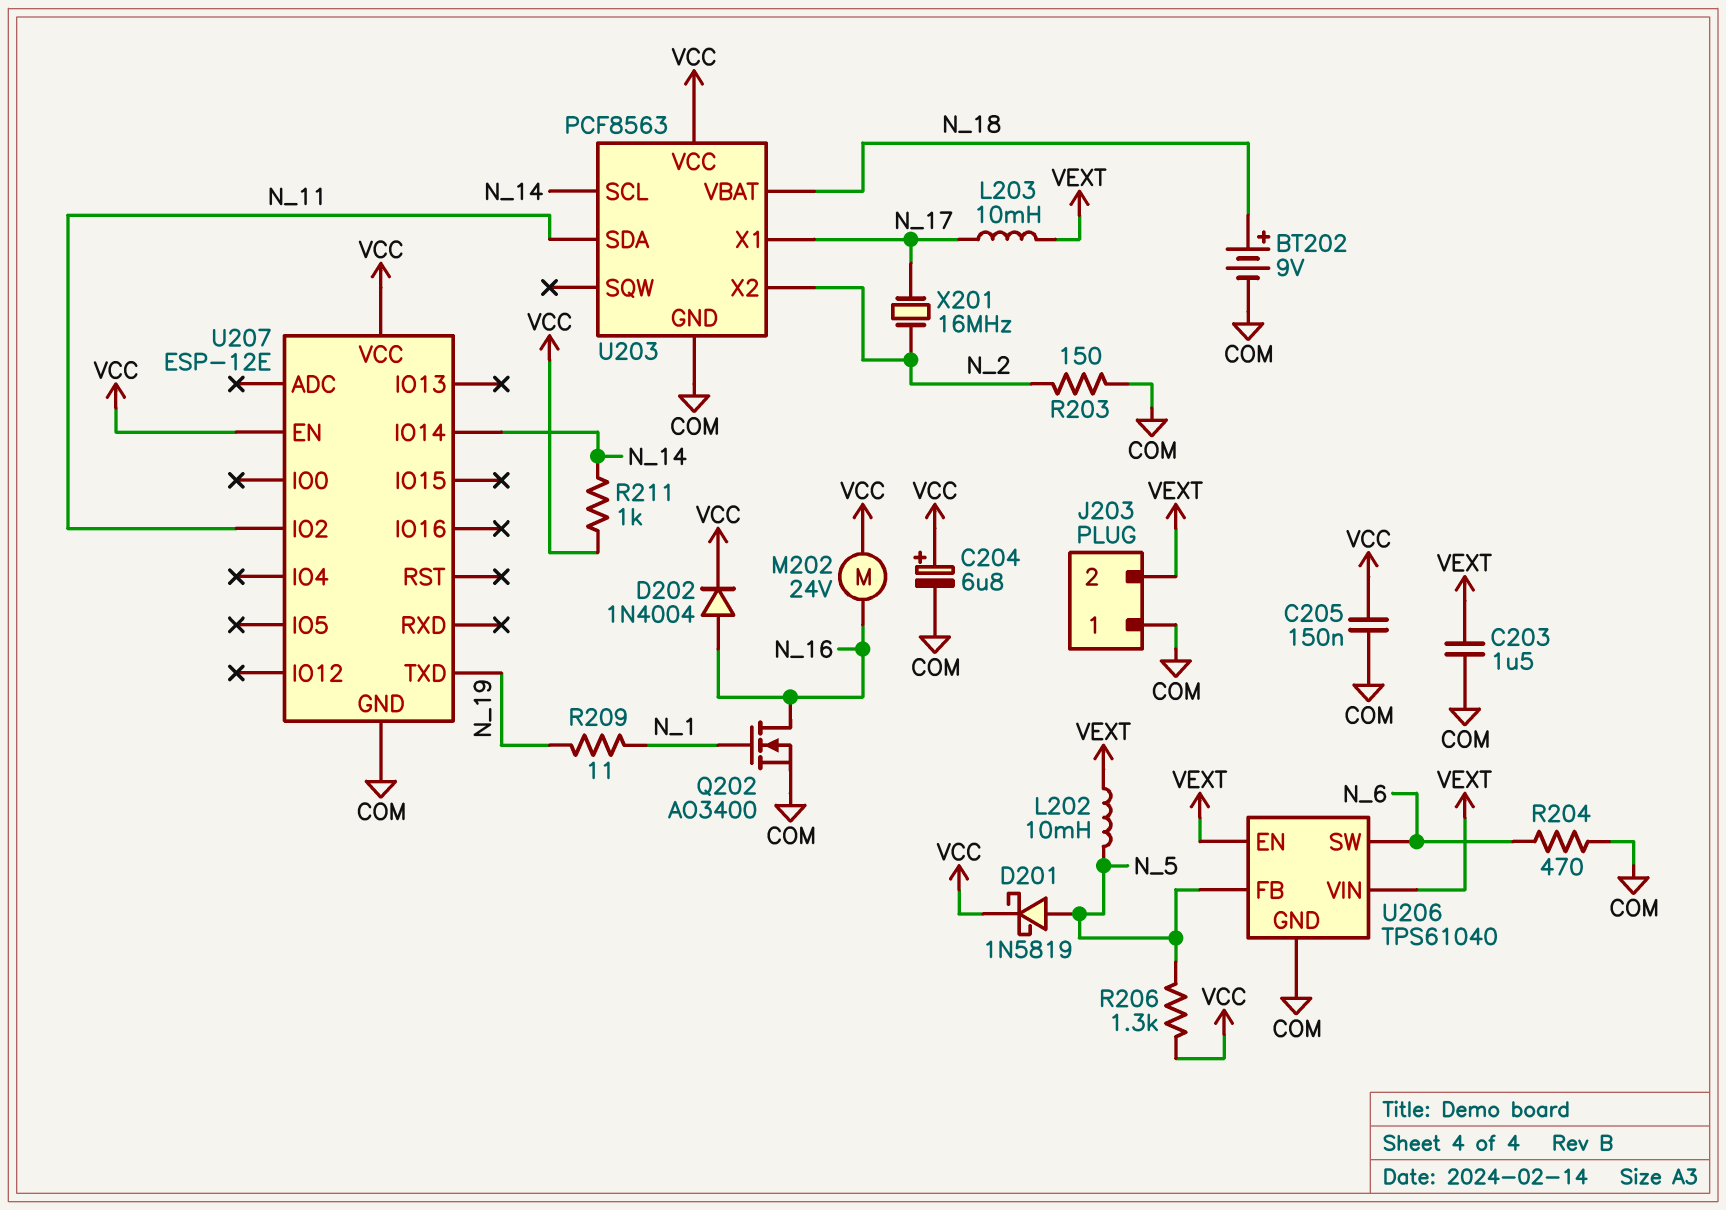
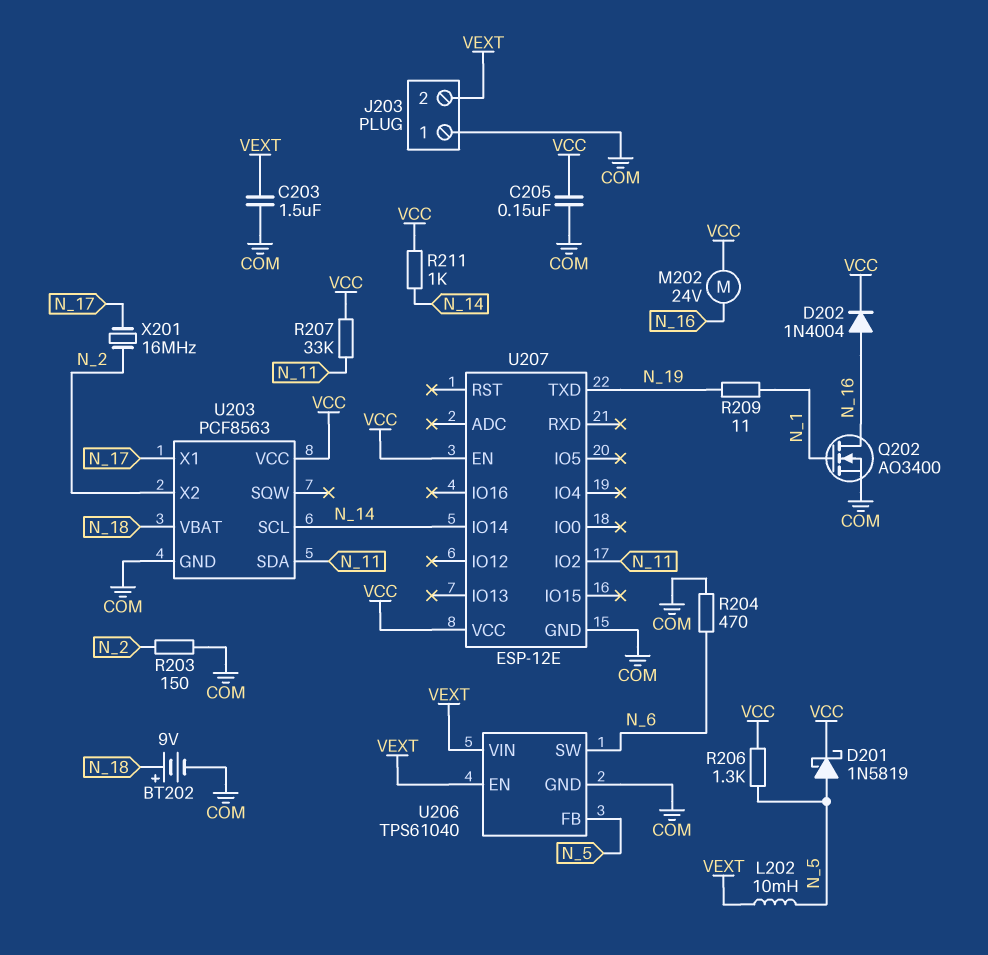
C204: 6.8uF (plus VCC, minus COM) -> none
L203: 10mH (N_17, VEXT) -> none
R207: none -> 33k (N_11, VCC)

